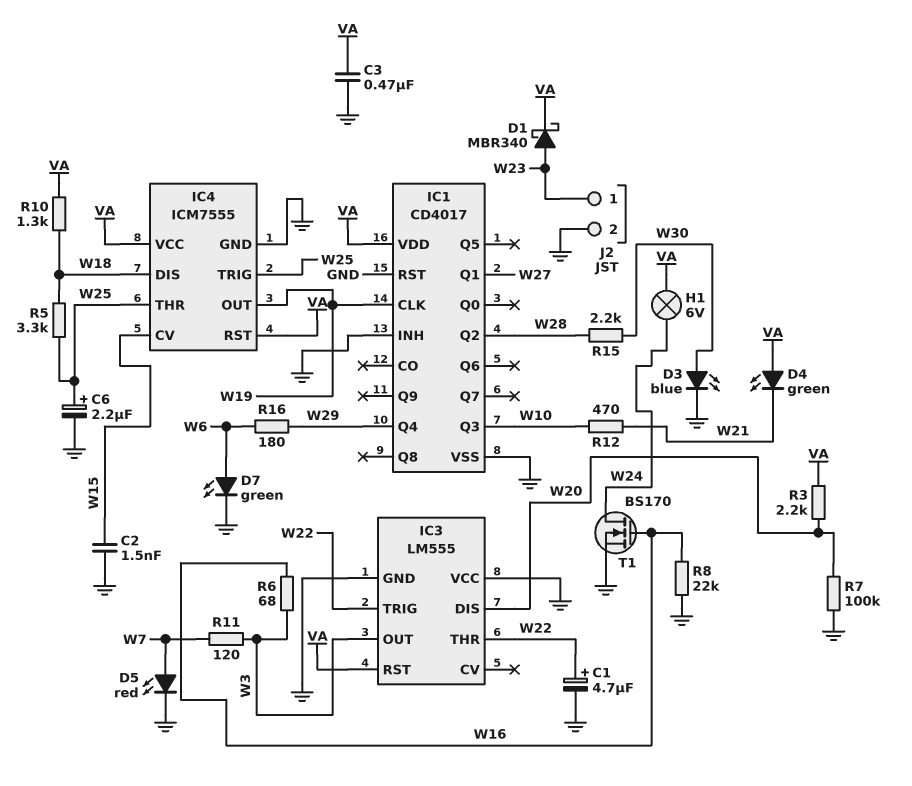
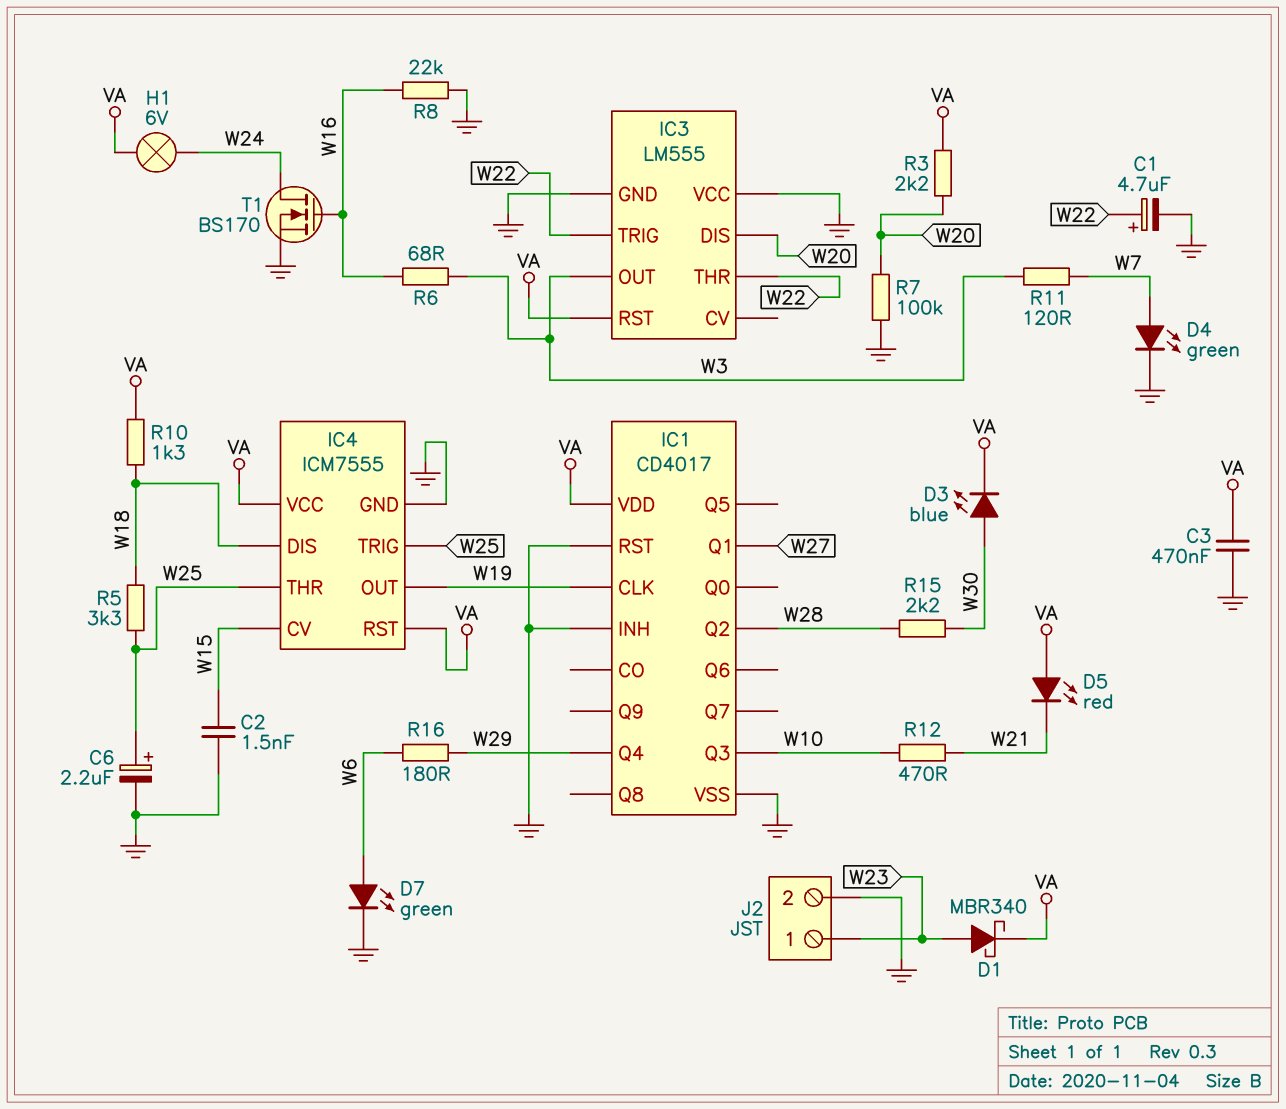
D3: LED blue (A W30, K GND) -> LED blue (A W30, K VA)
D4: LED green (A VA, K W21) -> LED green (A W7, K GND)
D5: LED red (A W7, K GND) -> LED red (A VA, K W21)

